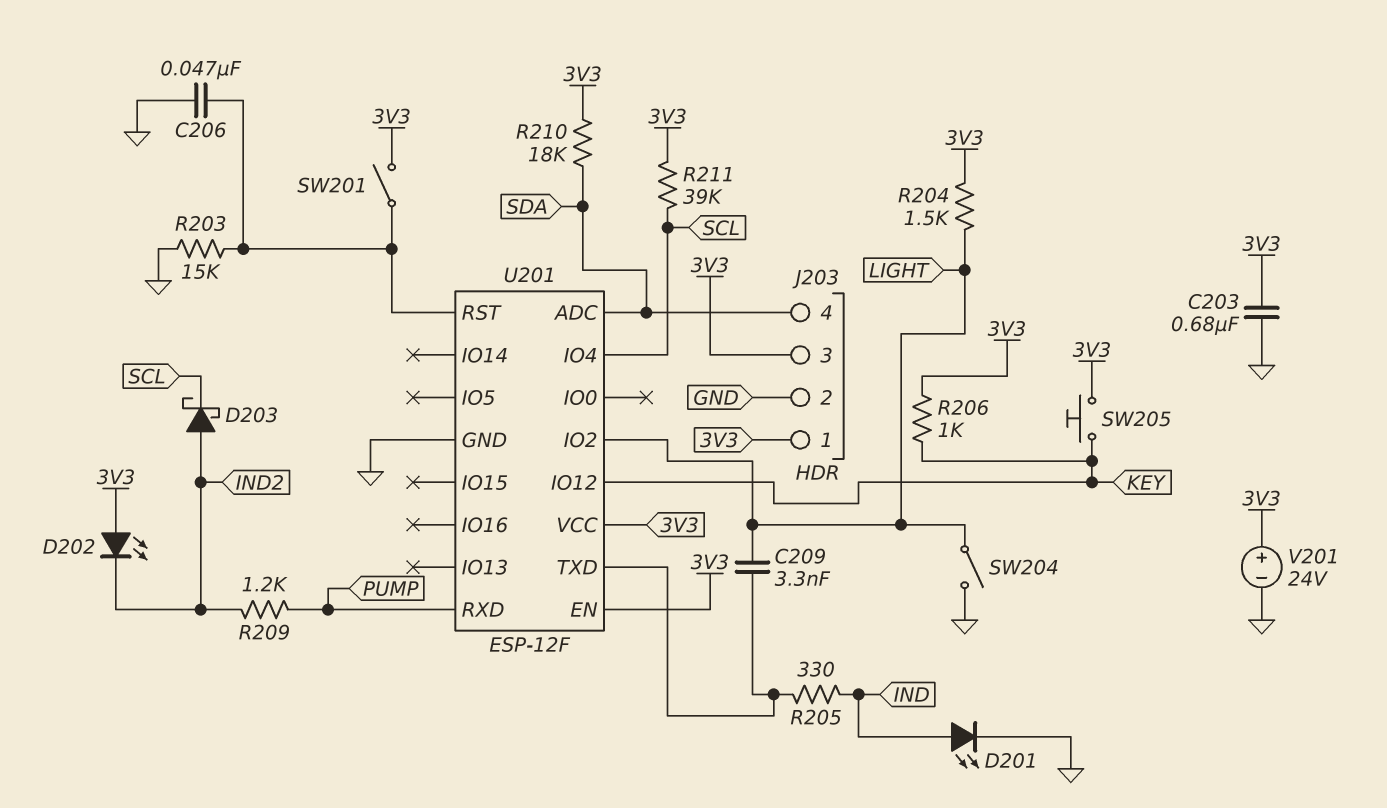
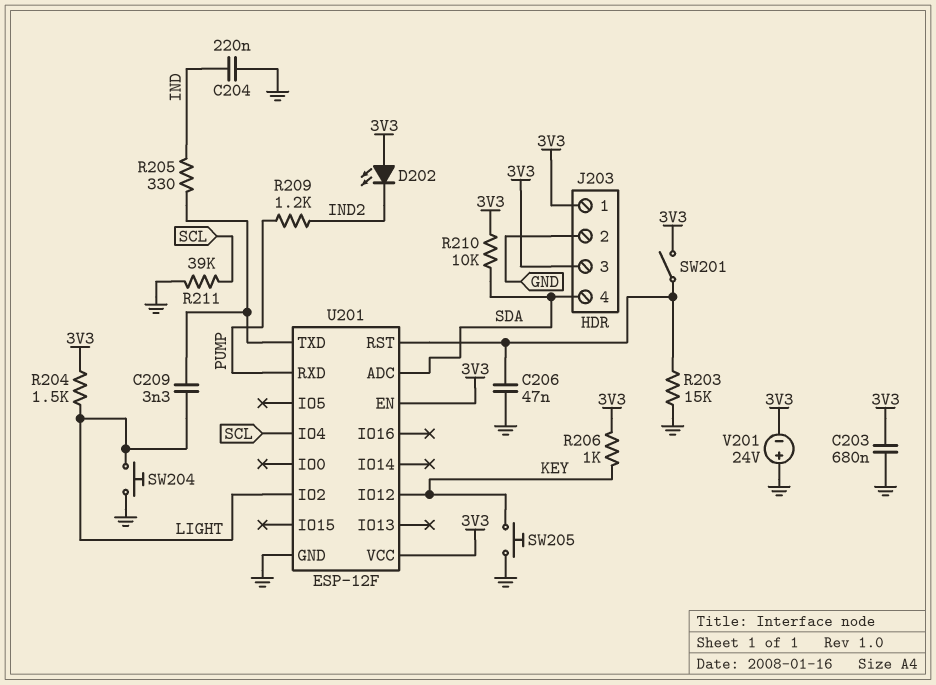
C204: none -> 220nF (GND, IND)
D201: LED (A IND, K GND) -> none
D203: schottky (A IND2, K SCL) -> none
R210: 18k (3V3, SDA) -> 10k (3V3, SDA)
R211: 39k (3V3, SCL) -> 39k (GND, SCL)
SW204: switch (GND, LIGHT) -> button (GND, LIGHT)
SW205: button (3V3, KEY) -> button (GND, KEY)
V201: 24V (plus 3V3, minus GND) -> 24V (plus GND, minus 3V3)

